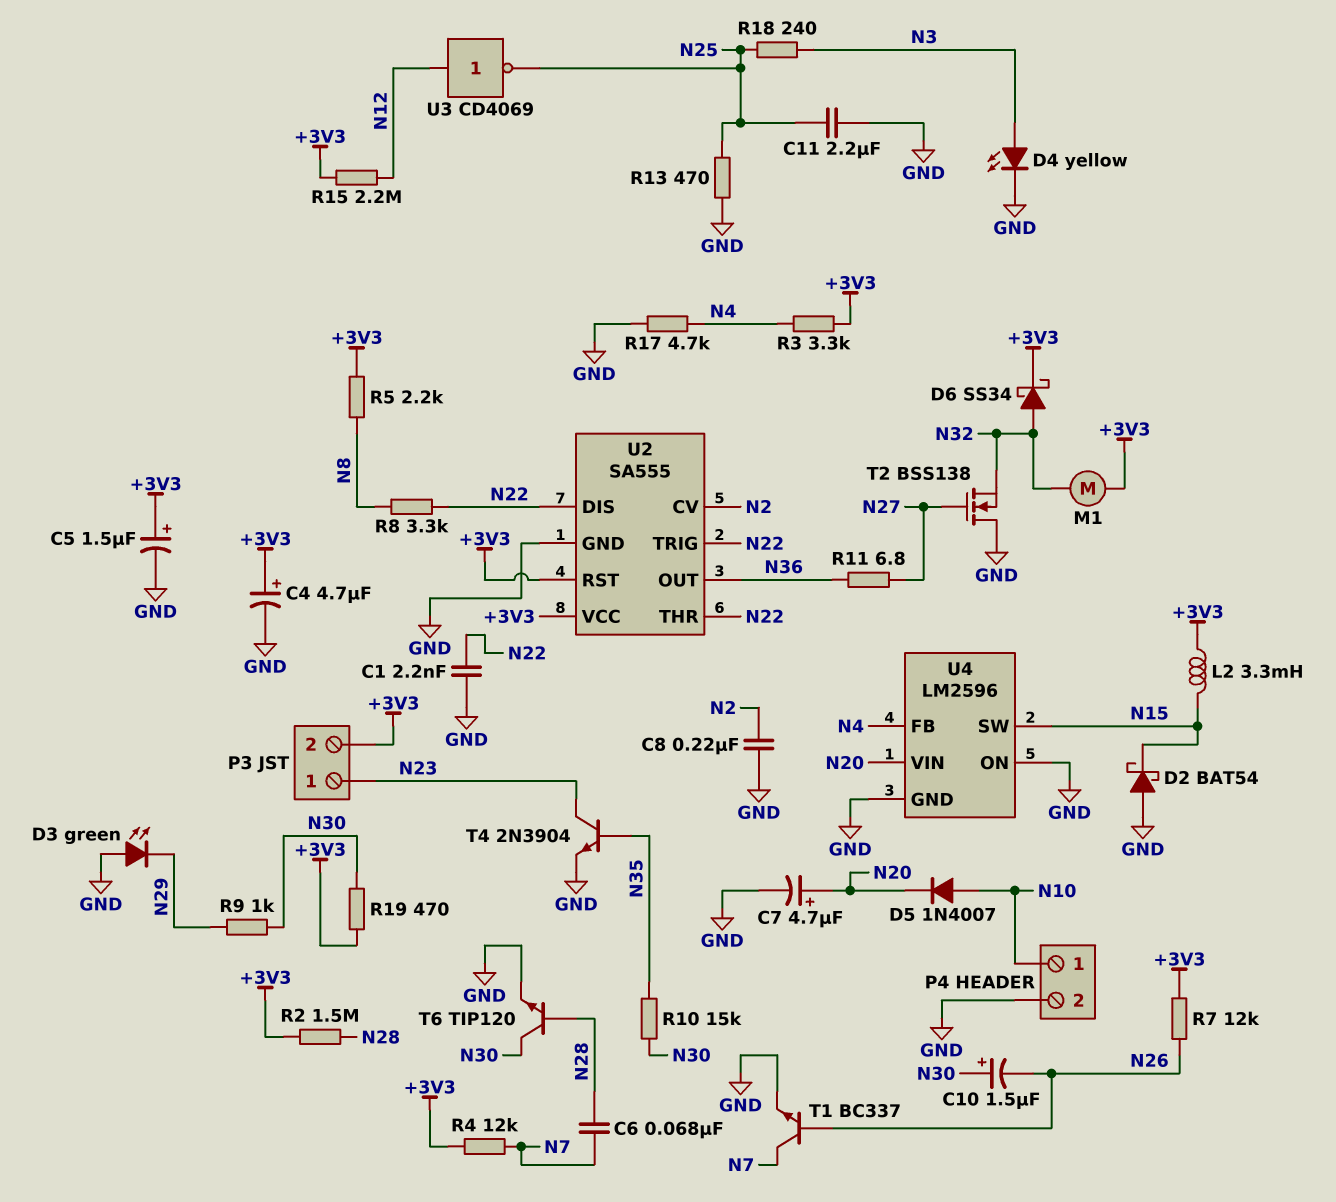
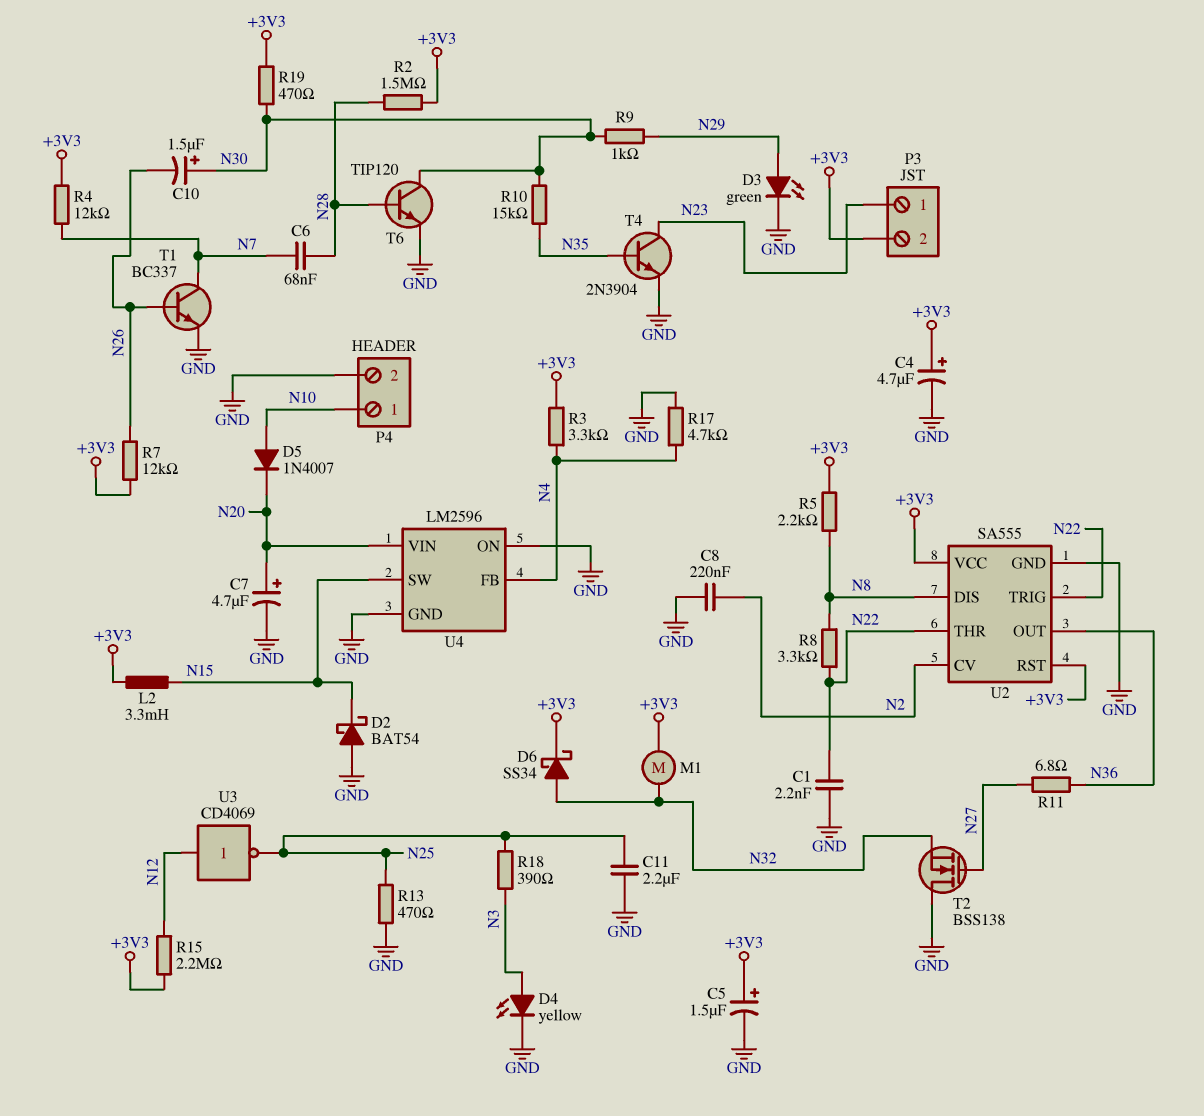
D3: LED green (A GND, K N29) -> LED green (A N29, K GND)
R18: 240 (N3, N25) -> 390 (N3, N25)
U2 pin DIS: N22 -> N8

